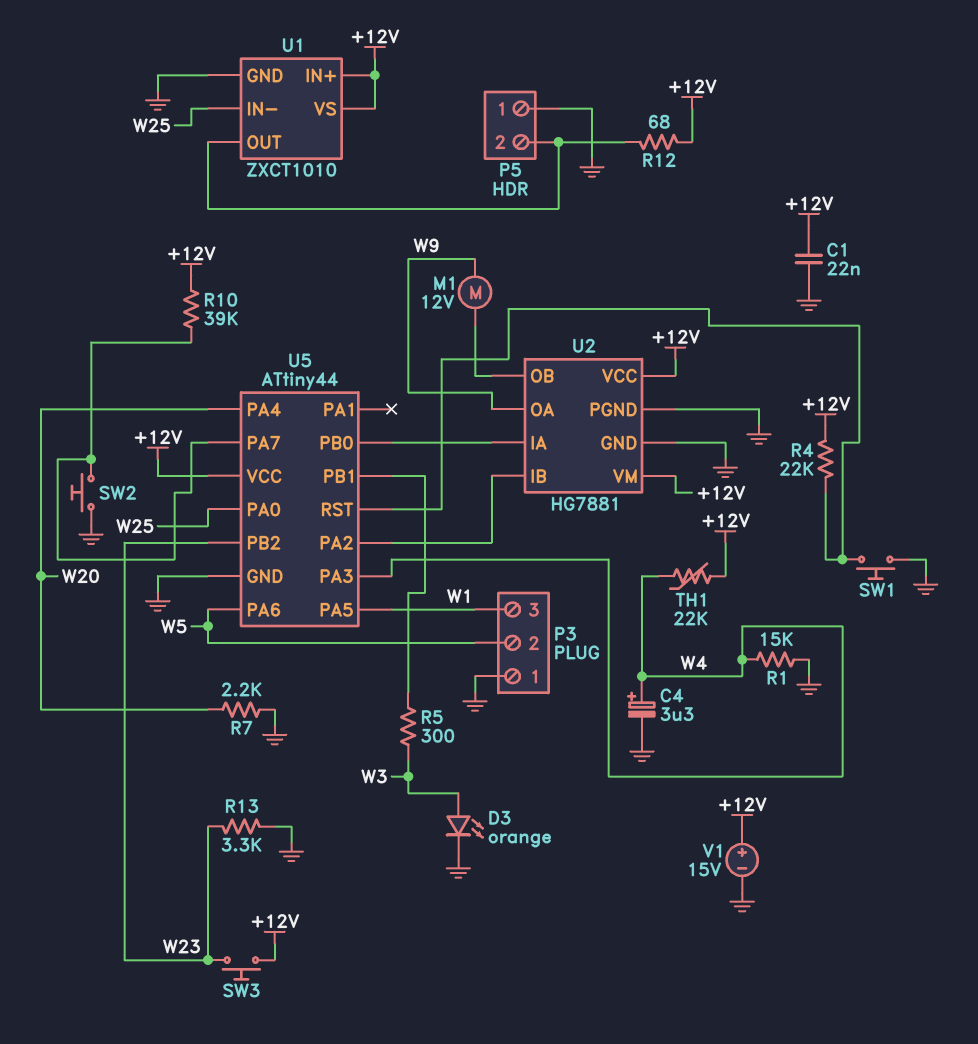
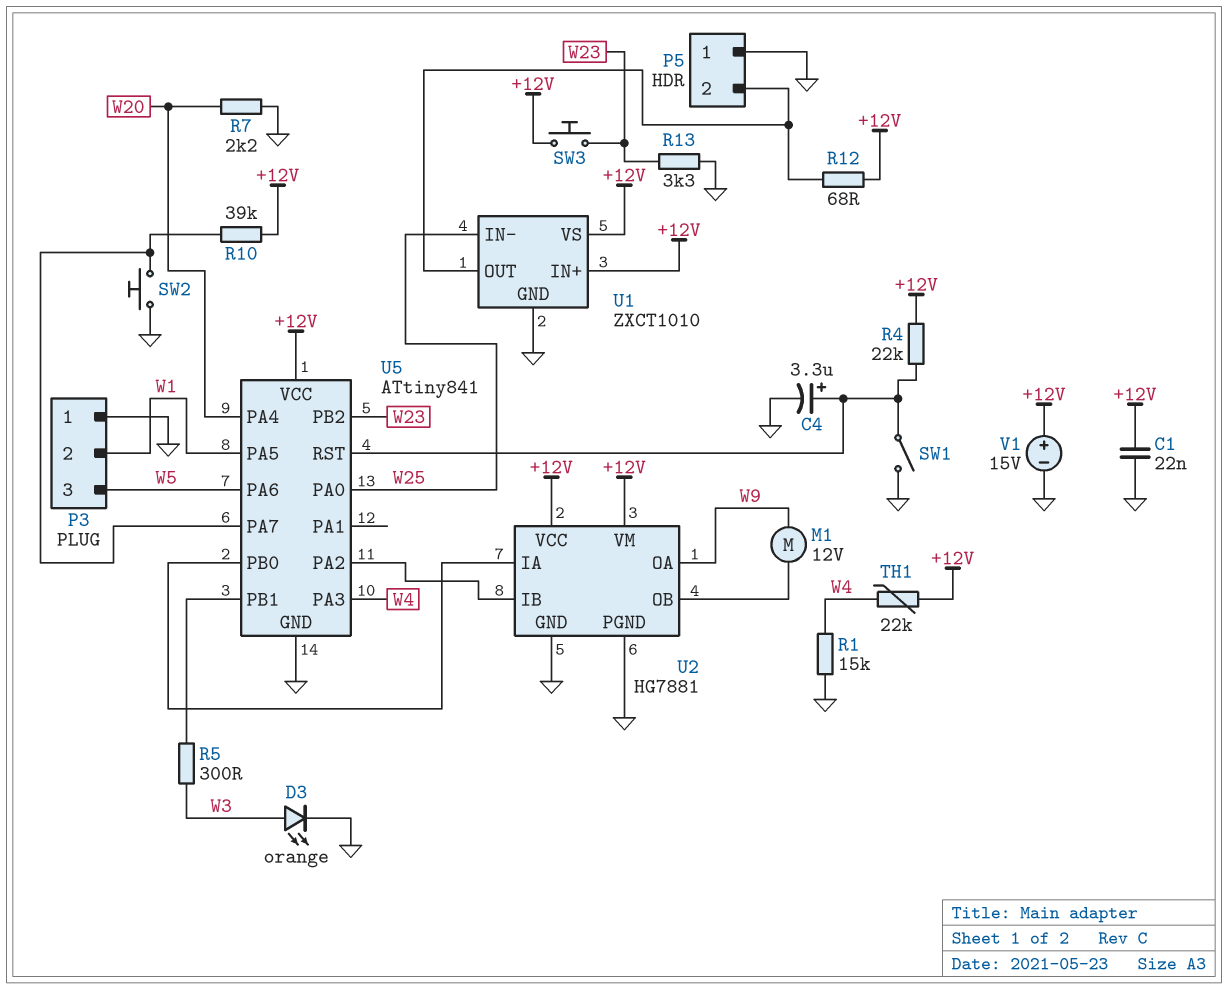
C4: 3.3uF (plus W4, minus GND) -> 3.3uF (plus U5/RST, minus GND)
P3 pin 2: W5 -> W1
P3 pin 3: W1 -> W5
SW1: button (GND, U5/RST) -> switch (GND, U5/RST)
U5: ATtiny44 -> ATtiny841

